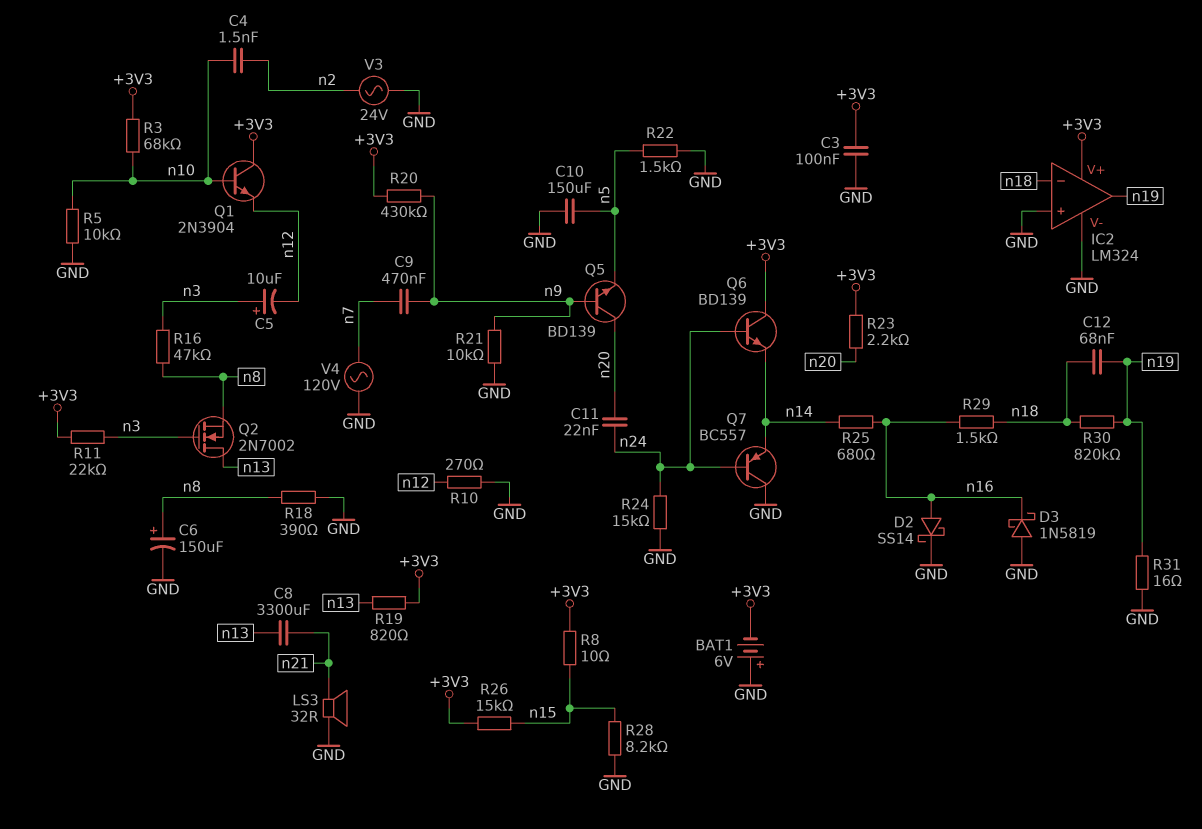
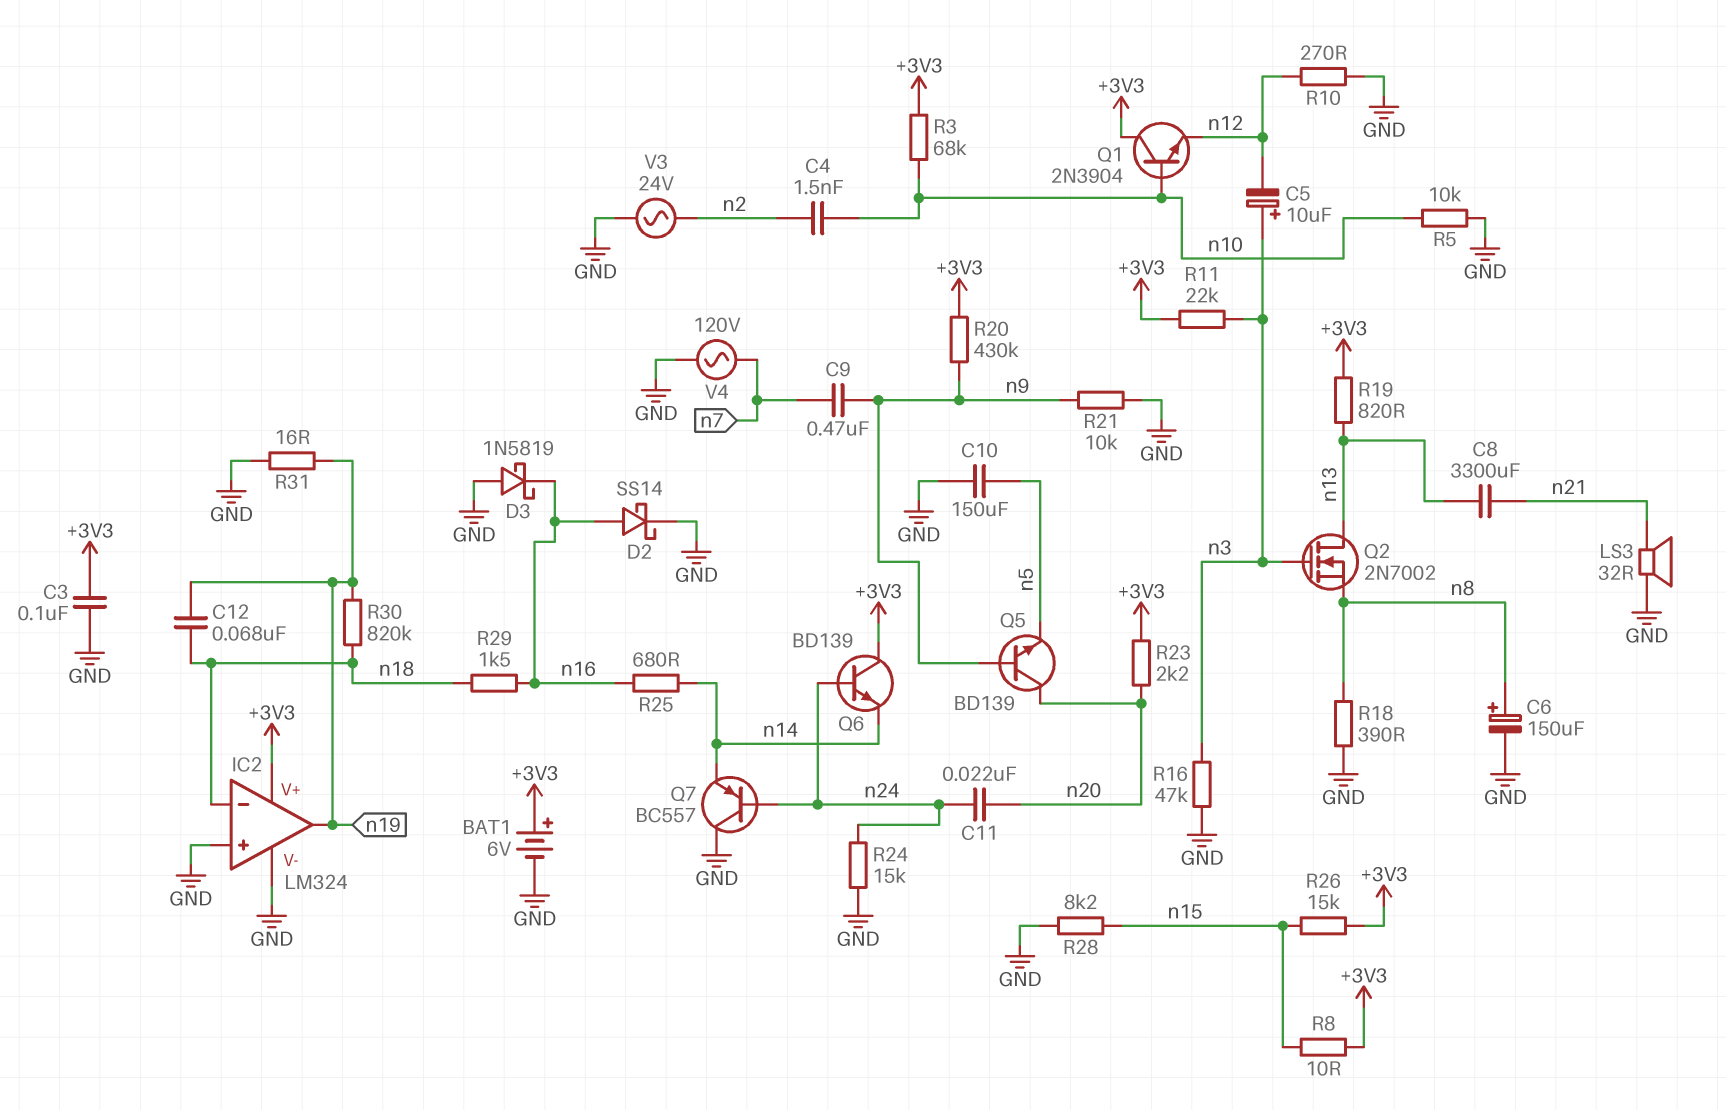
BAT1: 6V (plus GND, minus +3V3) -> 6V (plus +3V3, minus GND)
R16: 47k (n3, n8) -> 47k (GND, n3)
R22: 1.5k (GND, n5) -> none

